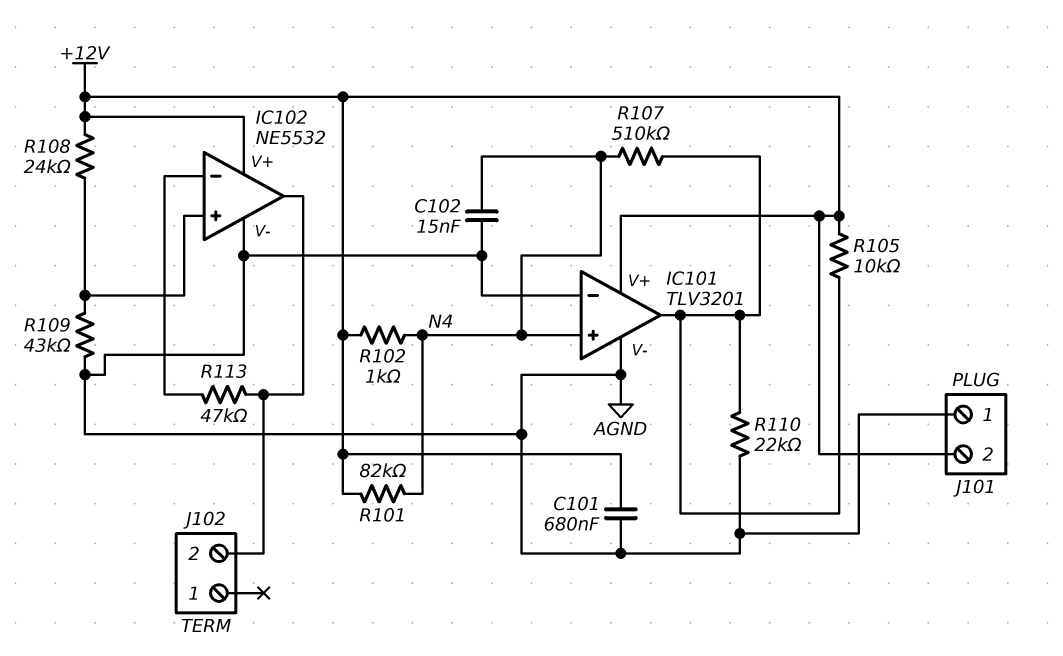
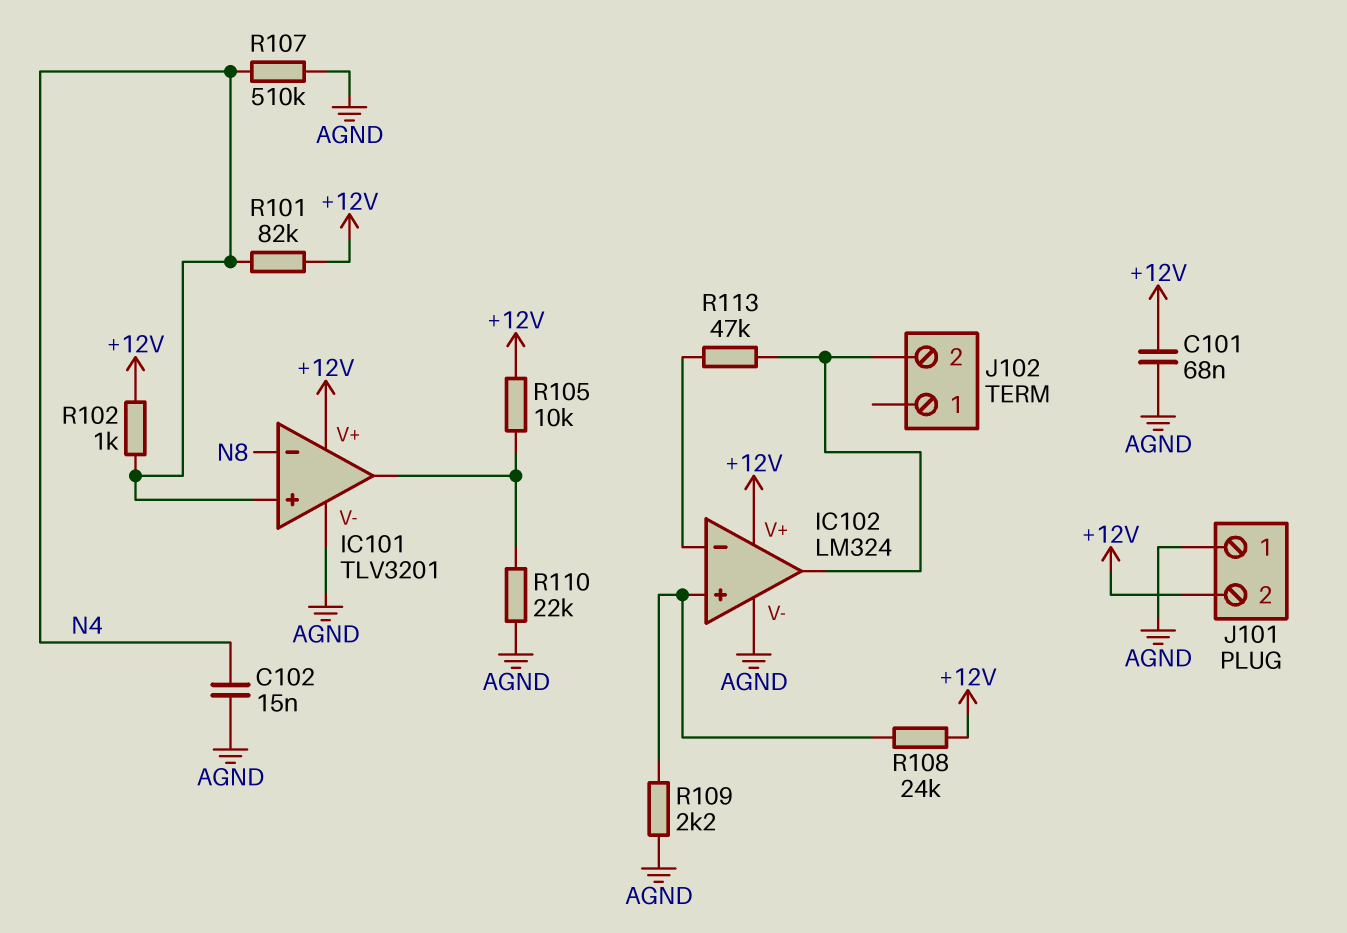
C101: 680nF (+12V, AGND) -> 68nF (+12V, AGND)
IC101 pin in-: AGND -> N8
IC102: NE5532 -> LM324
R107: 510k (IC101/out, N4) -> 510k (AGND, N4)
R109: 43k (AGND, IC102/in+) -> 2.2k (AGND, IC102/in+)

